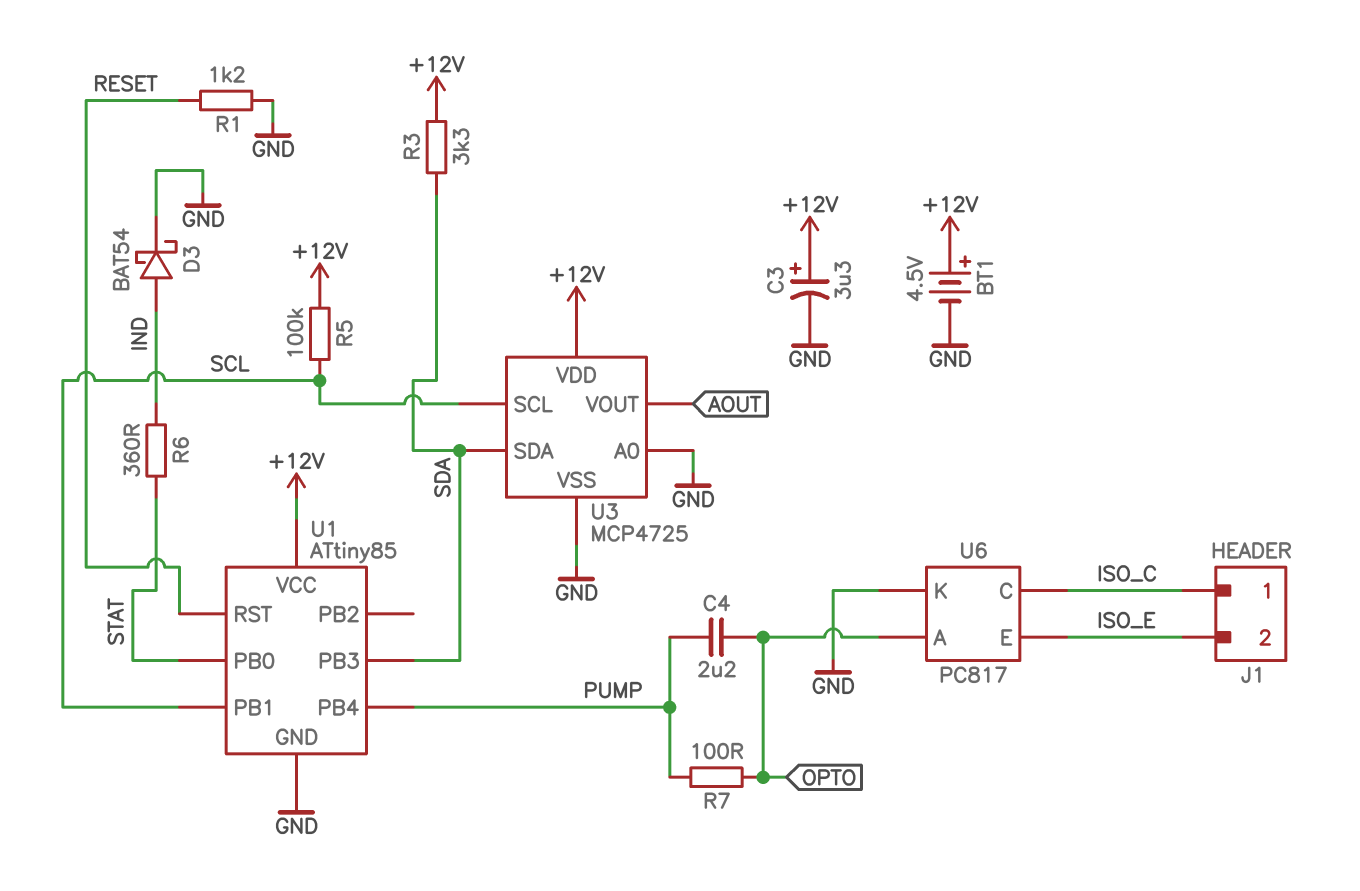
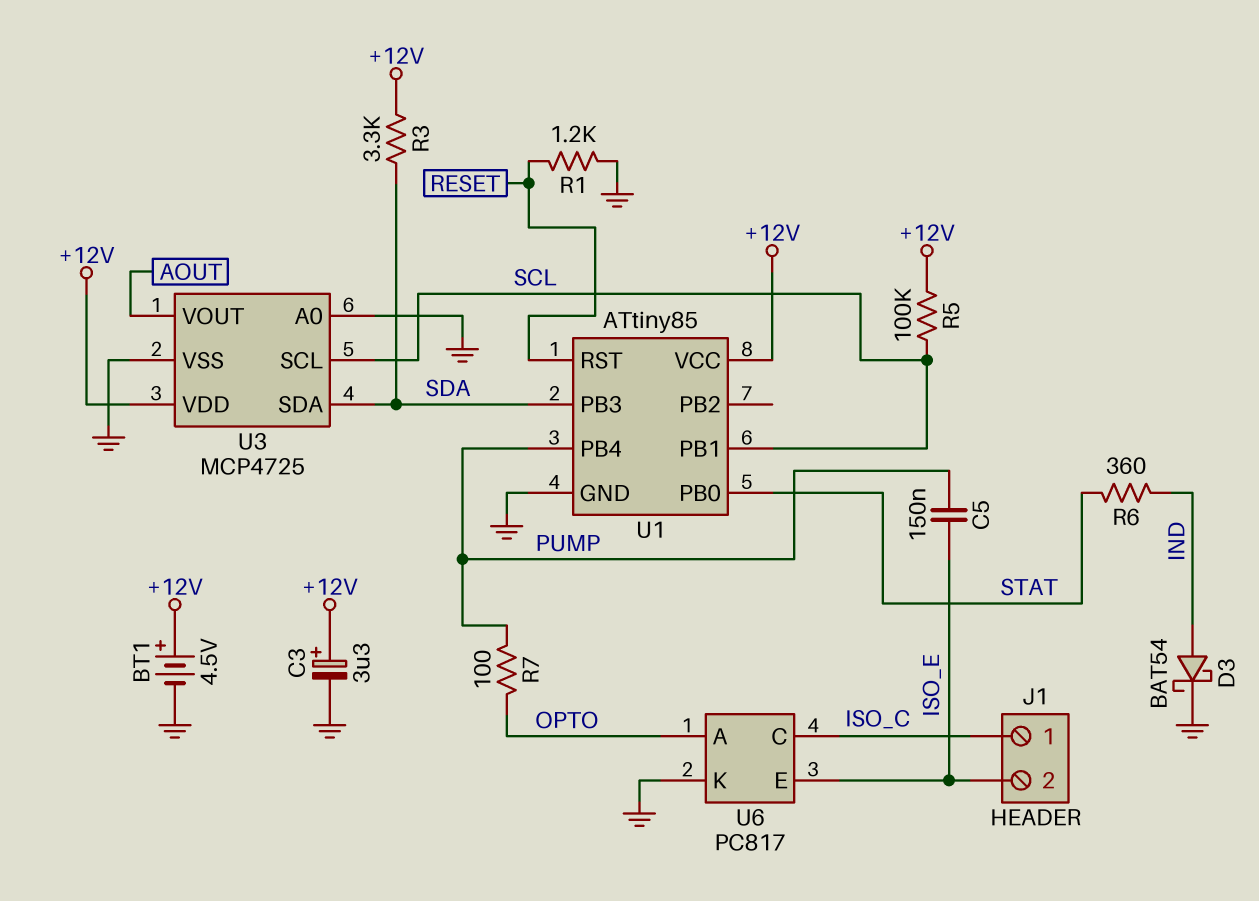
C4: 2.2uF (OPTO, PUMP) -> none
C5: none -> 150nF (ISO_E, PUMP)

